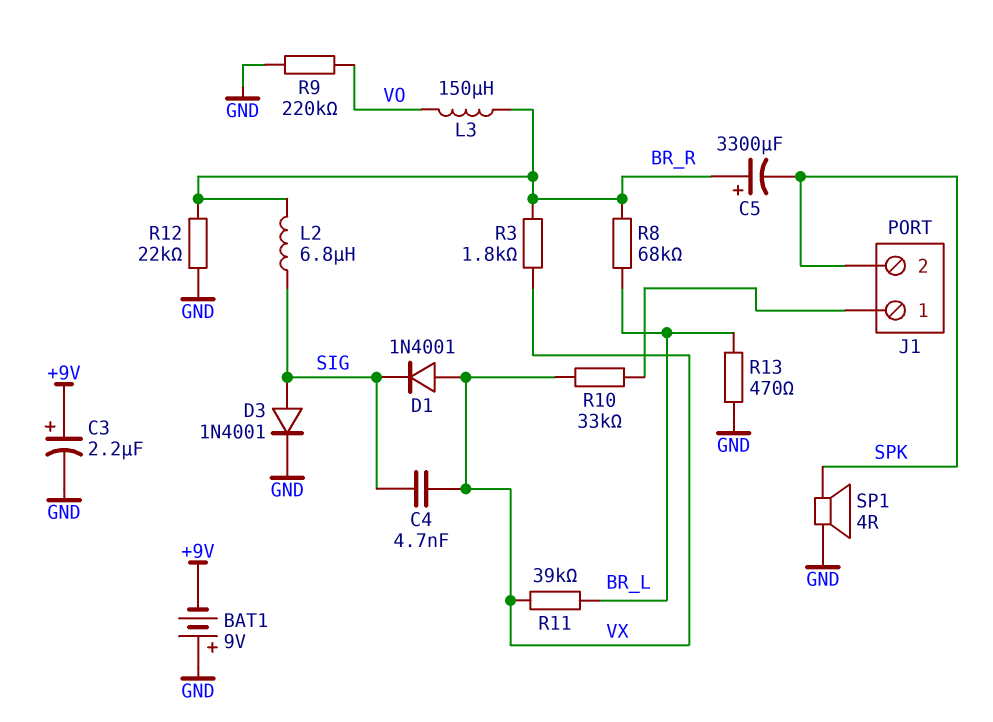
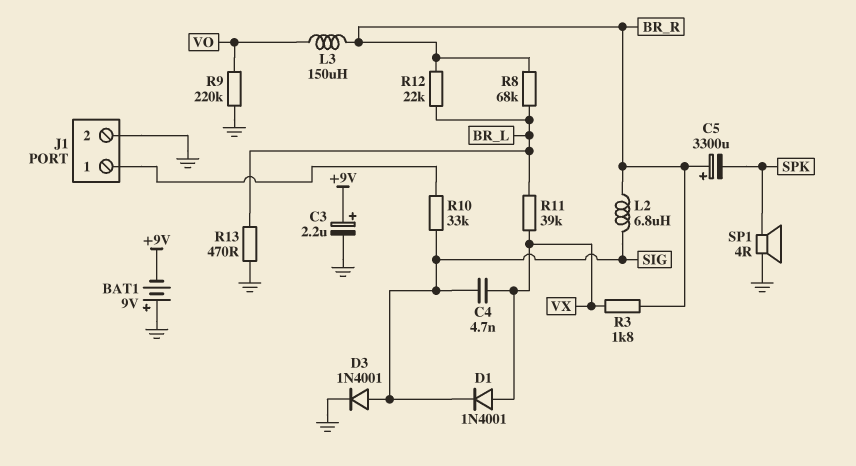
J1 pin 2: SPK -> GND
R10: 33k (J1/1, VX) -> 33k (J1/1, SIG)
R12: 22k (BR_R, GND) -> 22k (BR_L, BR_R)

